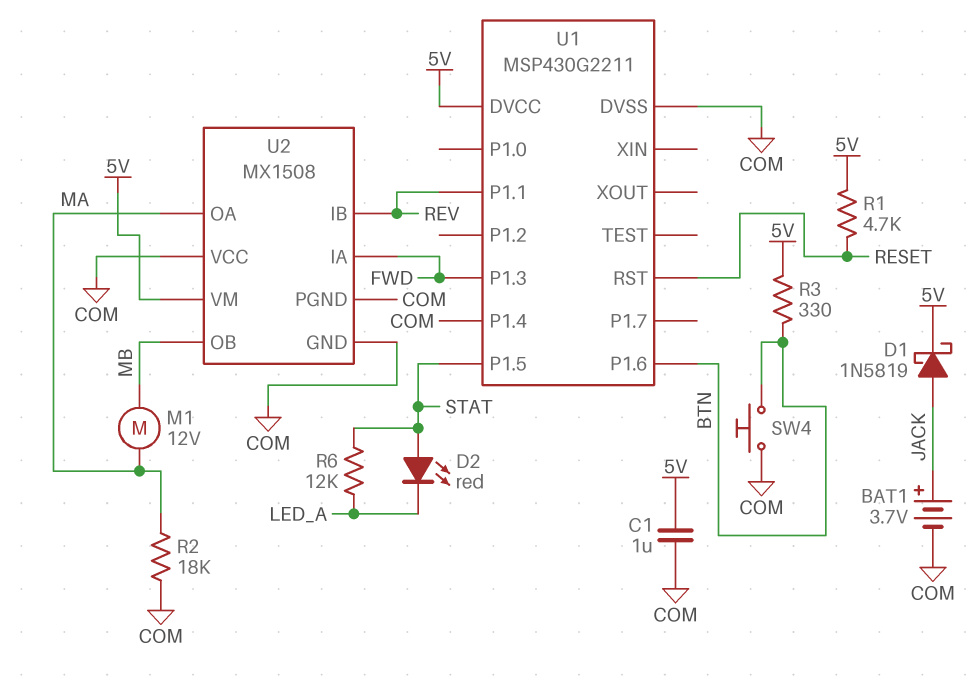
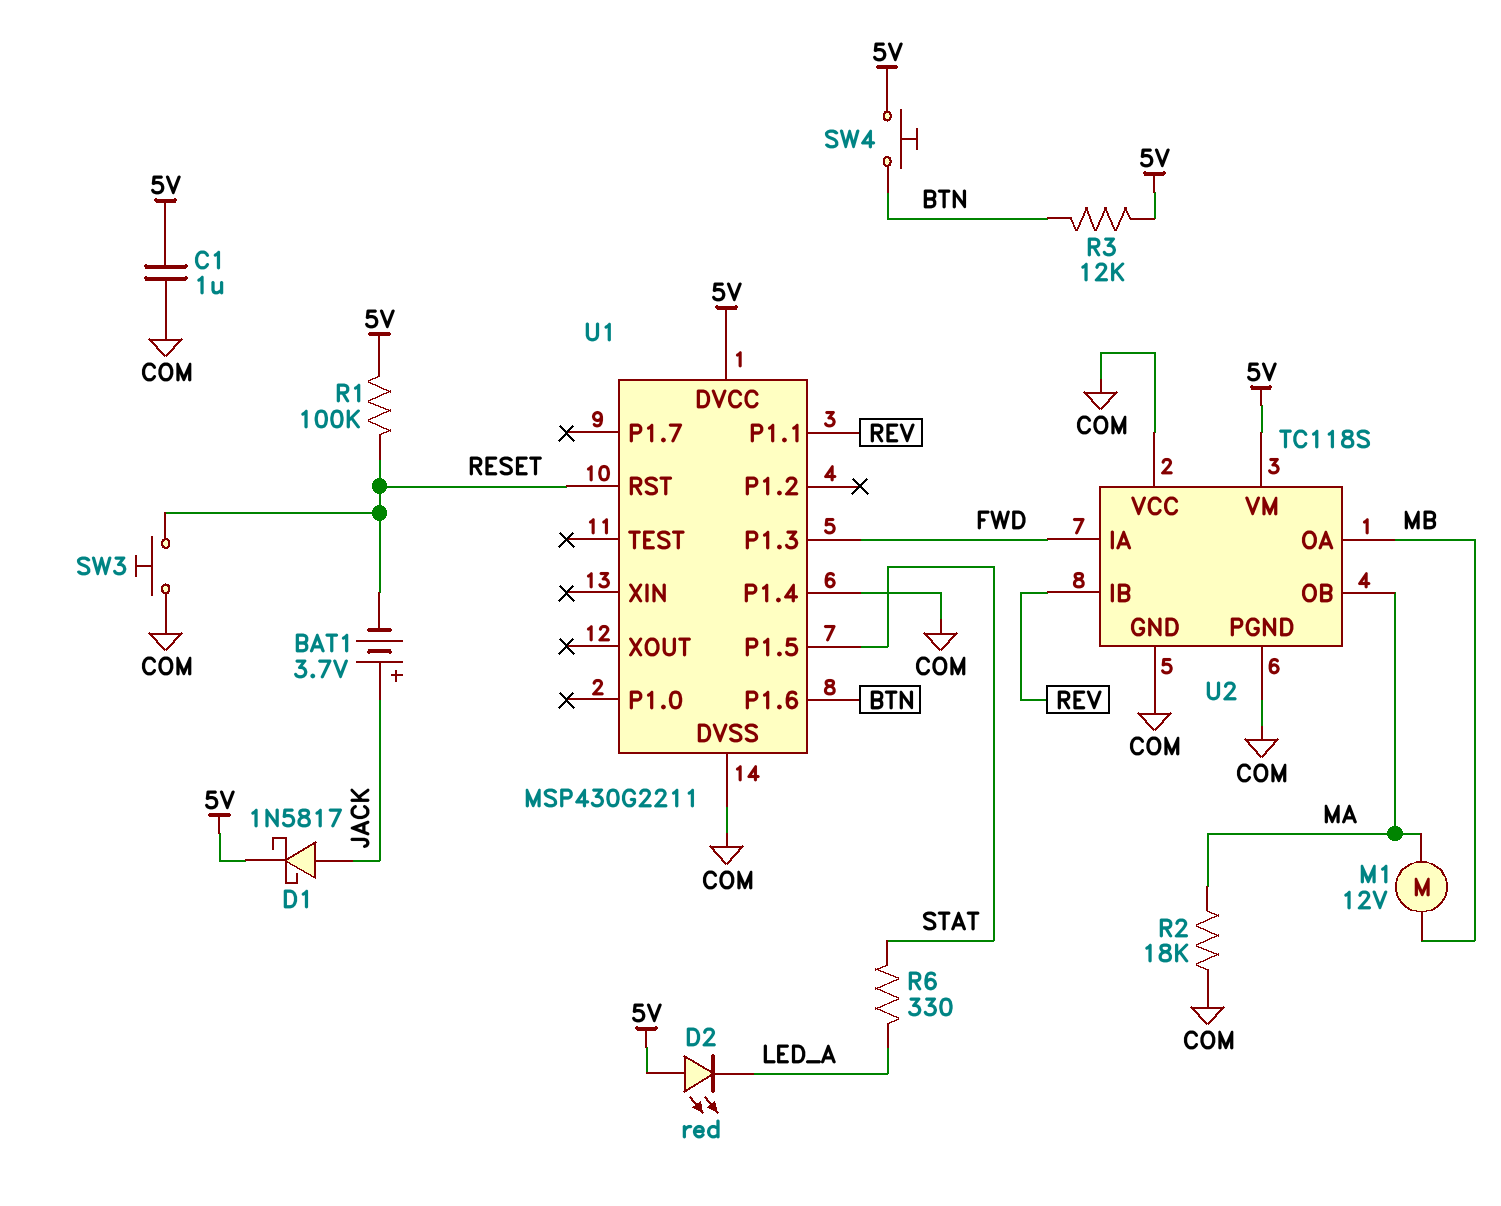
BAT1: 3.7V (plus JACK, minus COM) -> 3.7V (plus JACK, minus RESET)
D1: schottky 1N5819 (A JACK, K 5V) -> schottky 1N5817 (A JACK, K 5V)
D2: LED red (A STAT, K LED_A) -> LED red (A 5V, K LED_A)
R1: 4.7k (5V, RESET) -> 100k (5V, RESET)
R3: 330 (5V, BTN) -> 12k (5V, BTN)
R6: 12k (LED_A, STAT) -> 330 (LED_A, STAT)
SW3: none -> button (COM, RESET)
SW4: button (BTN, COM) -> button (5V, BTN)
U2: MX1508 -> TC118S
U2 pin OA: MA -> MB
U2 pin OB: MB -> MA

